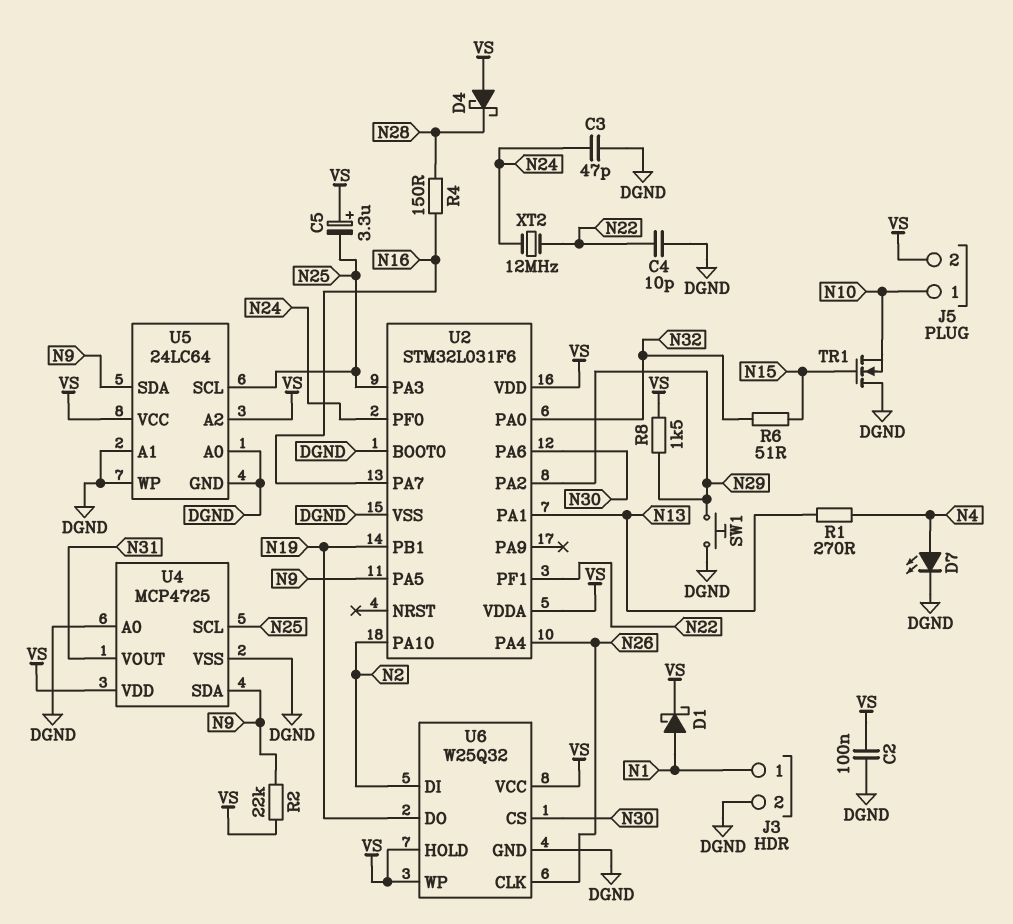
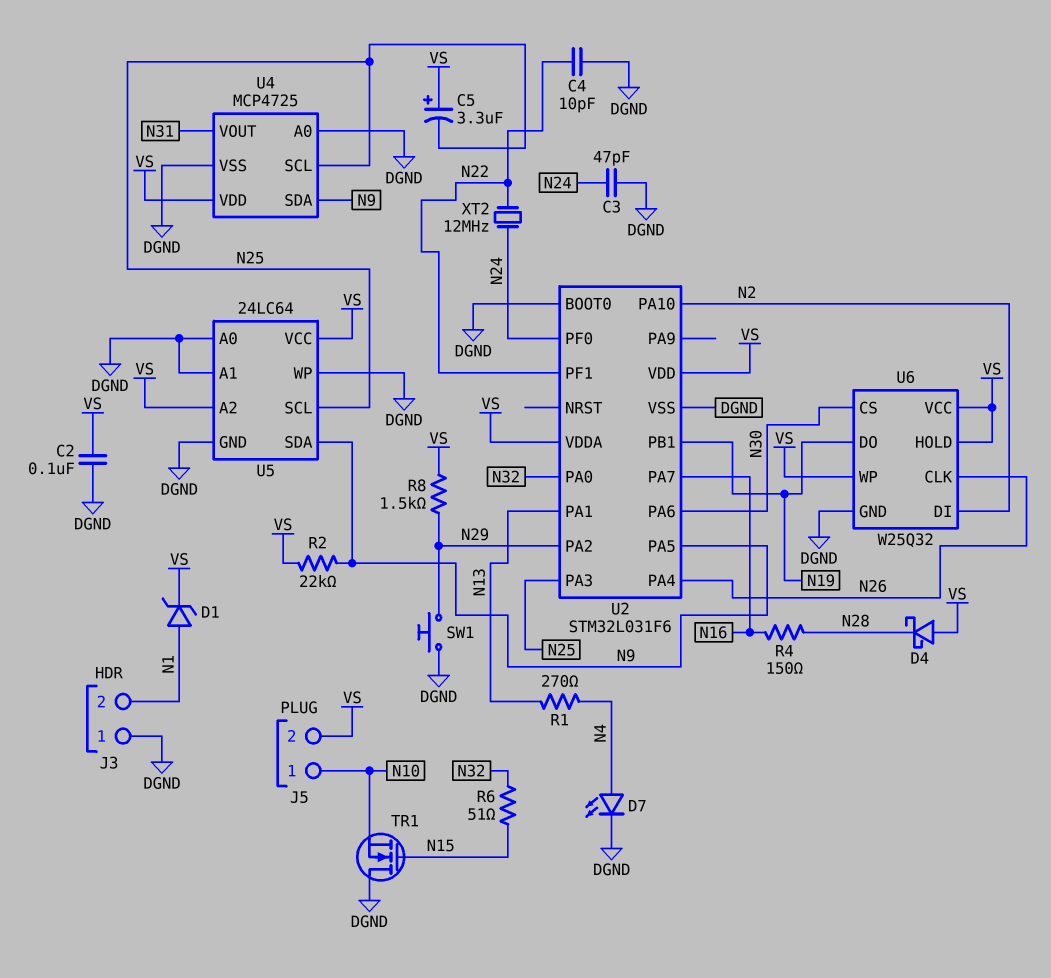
D1: schottky (A N1, K VS) -> zener (A N1, K VS)
J3 pin 1: N1 -> DGND
J3 pin 2: DGND -> N1

